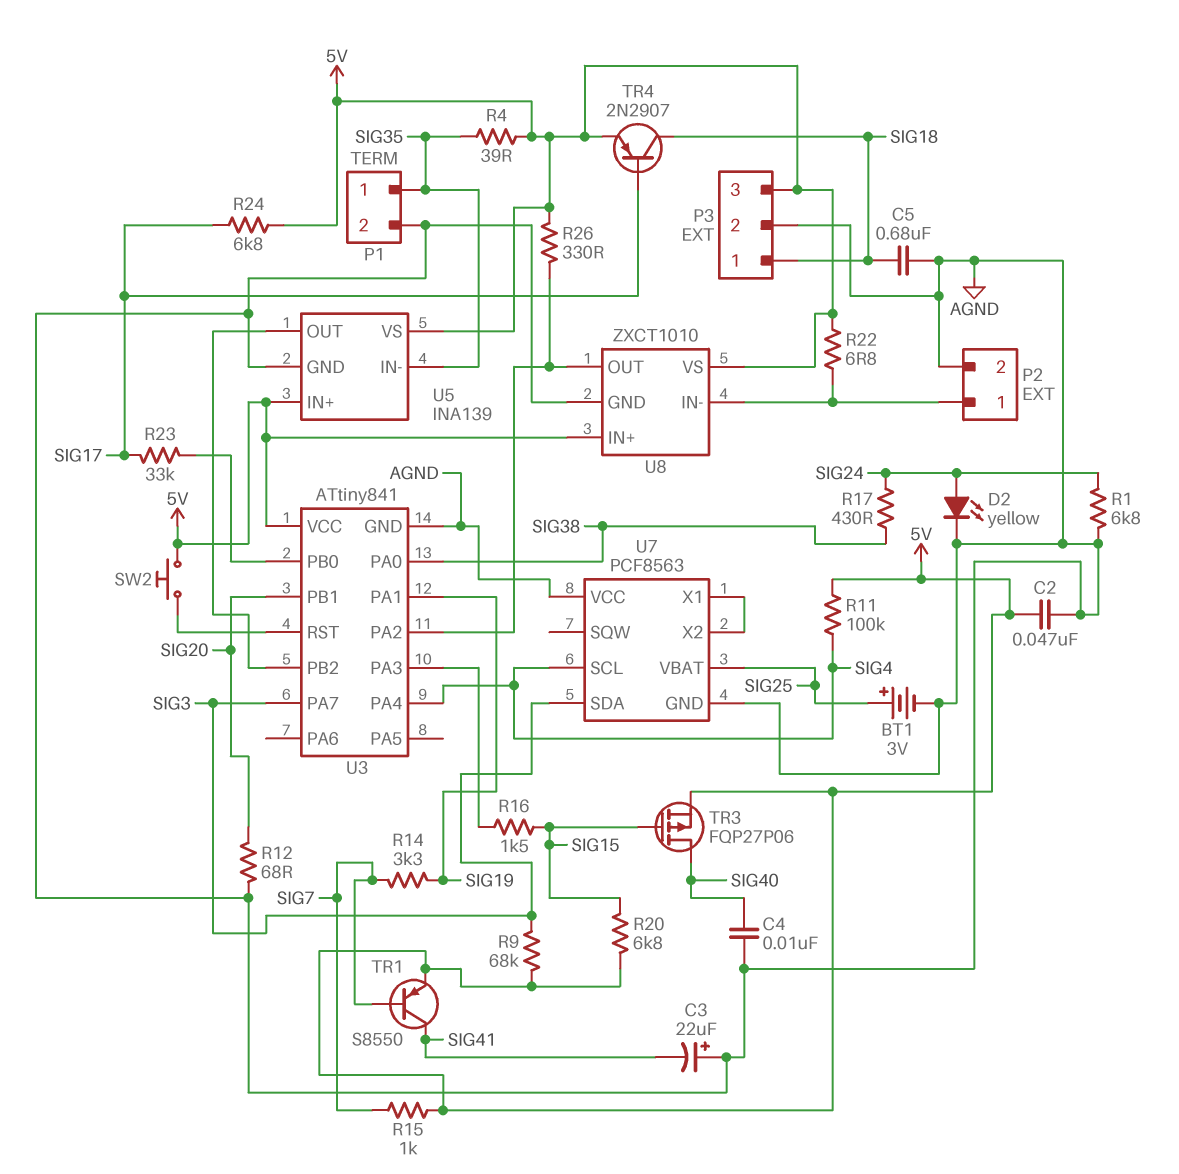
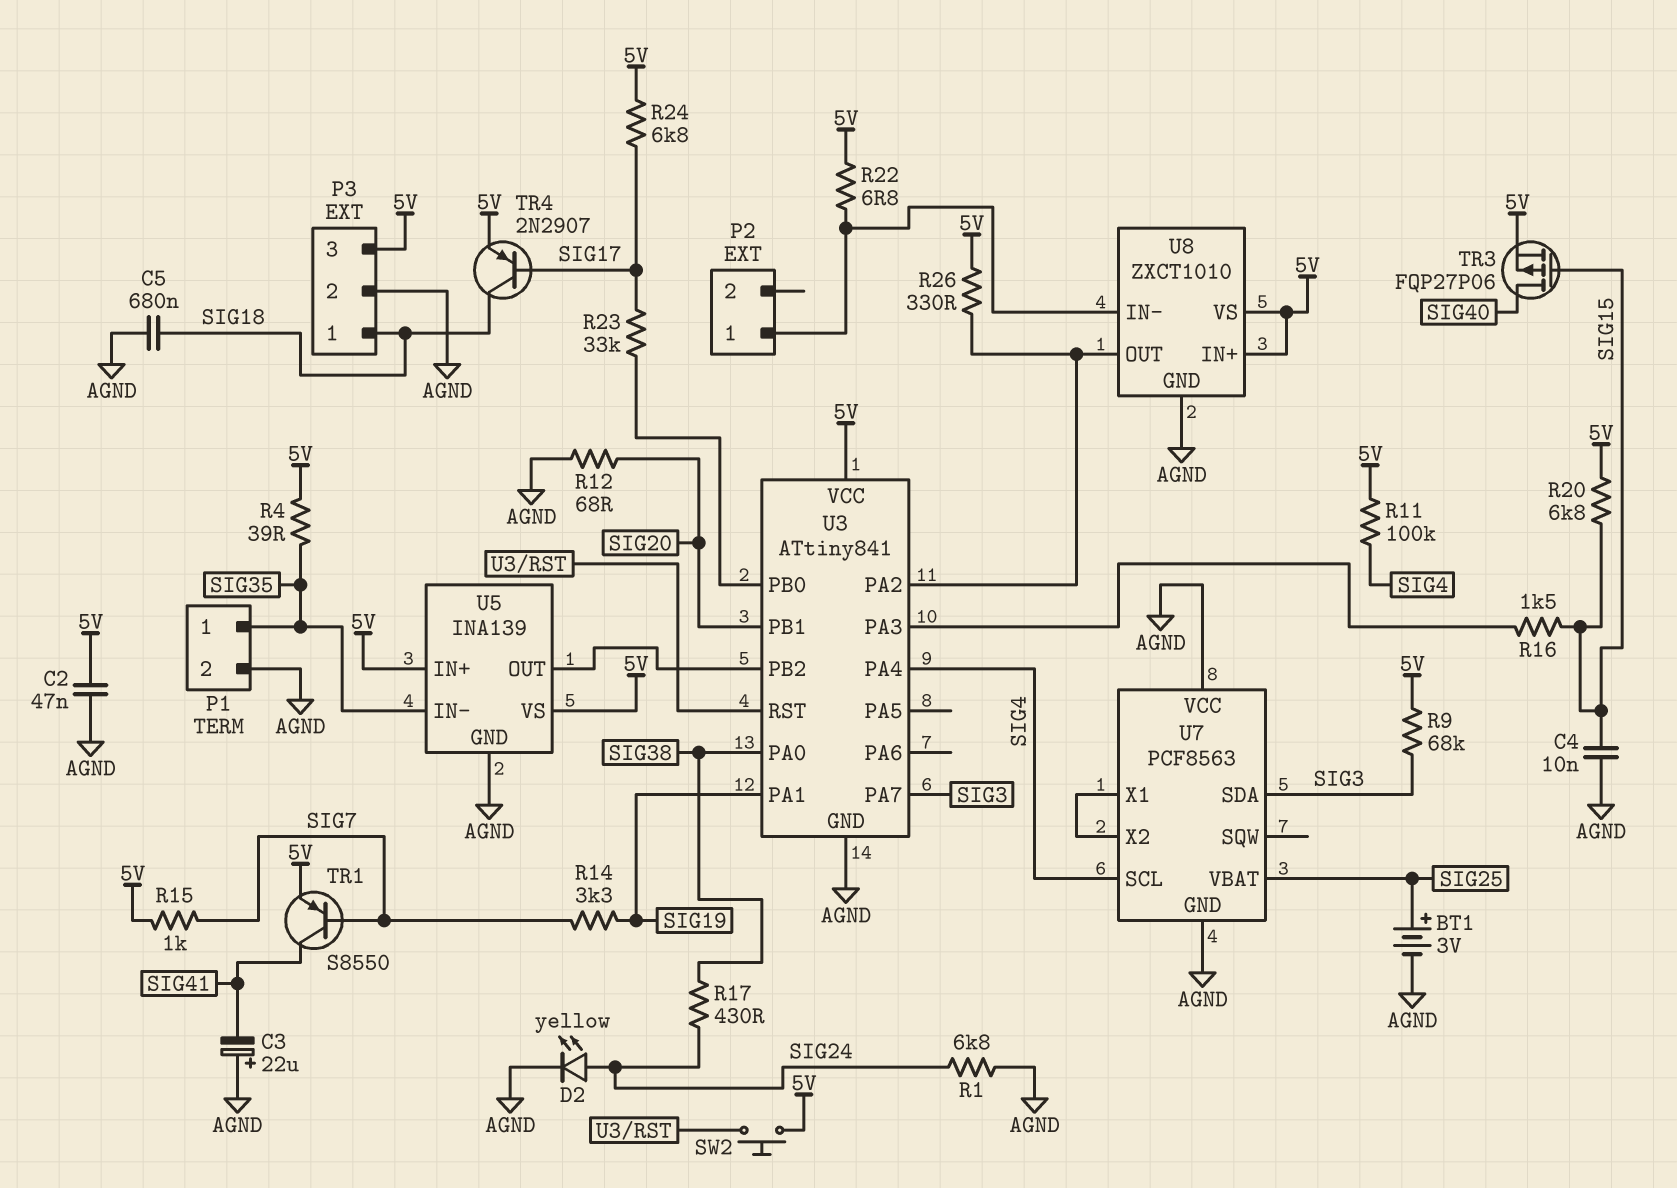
C4: 10nF (AGND, SIG40) -> 10nF (AGND, SIG15)
P2 pin 2: AGND -> none

